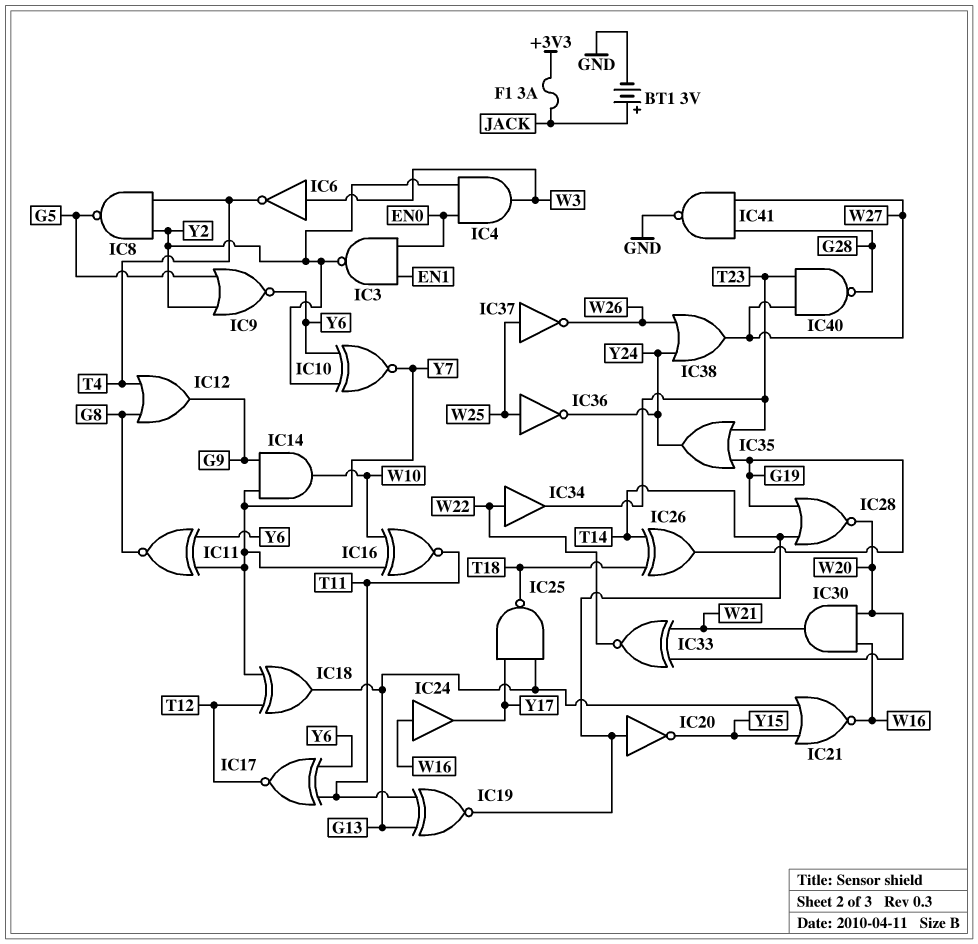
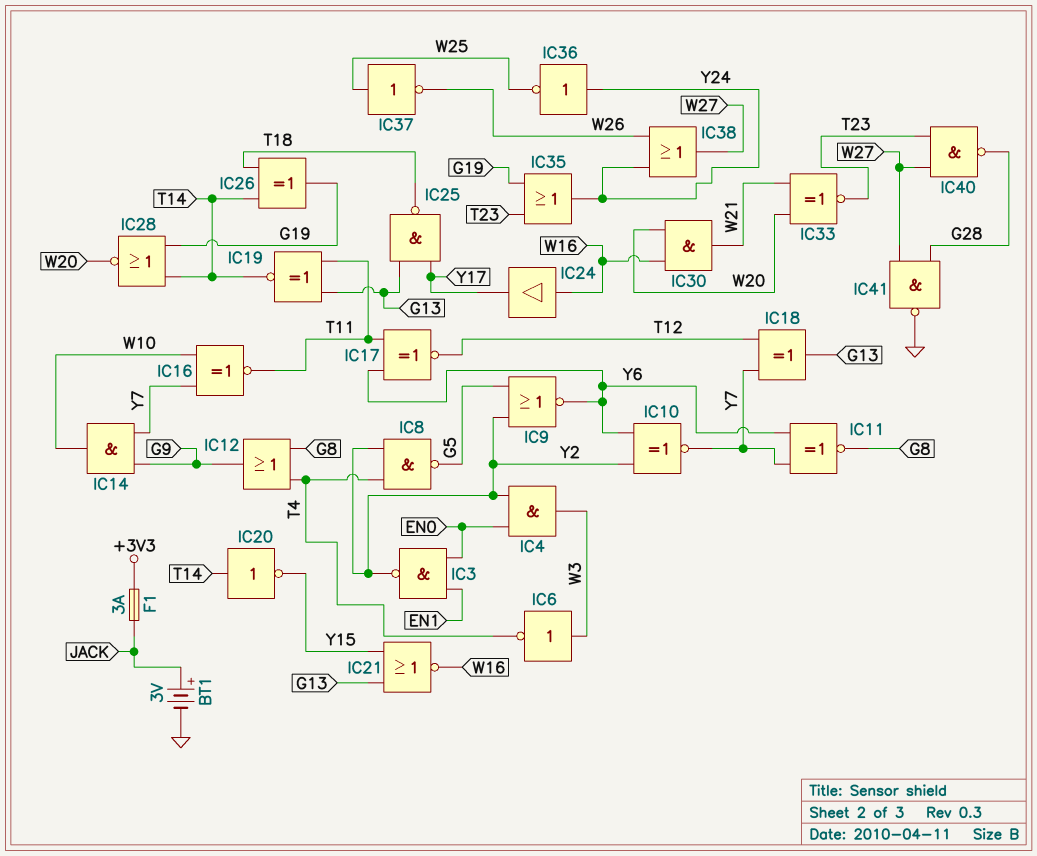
IC33: XNOR (in W20, in W21, out W22) -> XNOR (in W20, in W21, out T23)
IC34: buffer (in W22, out T23) -> none
IC36: NOT (in W25, out Y24) -> NOT (in Y24, out W25)

